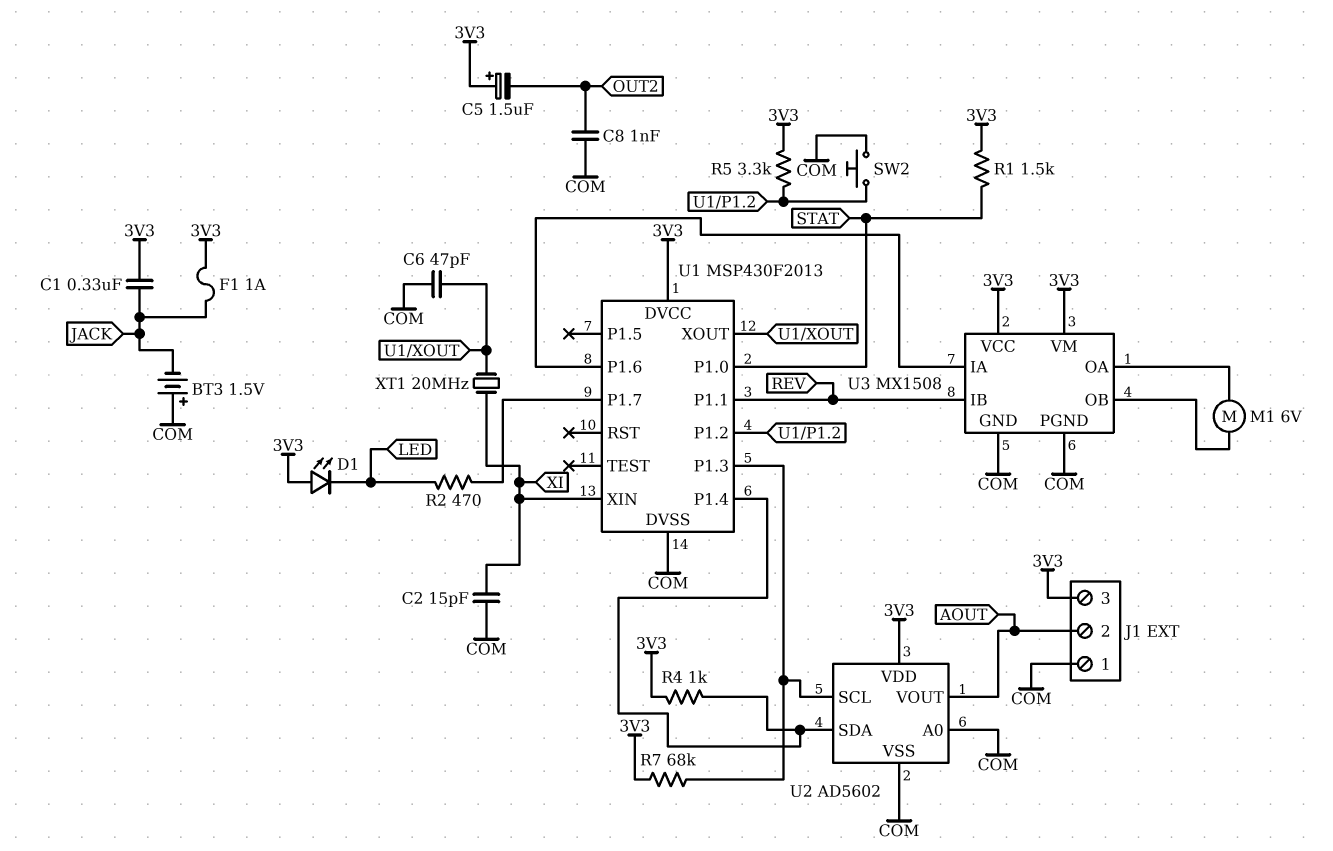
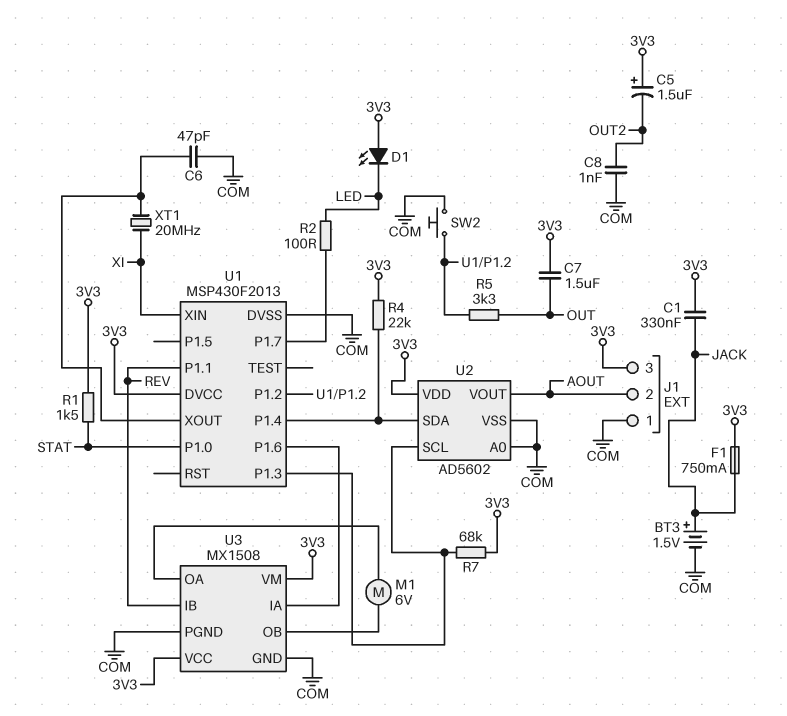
BT3: 1.5V (plus COM, minus JACK) -> 1.5V (plus JACK, minus COM)
C2: 15pF (COM, XI) -> none
C7: none -> 1.5uF (3V3, OUT)
F1: 1A (3V3, JACK) -> 750mA (3V3, JACK)
R2: 470 (LED, U1/P1.7) -> 100 (LED, U1/P1.7)
R4: 1k (3V3, U1/P1.4) -> 22k (3V3, U1/P1.4)
R5: 3.3k (3V3, U1/P1.2) -> 3.3k (OUT, U1/P1.2)

